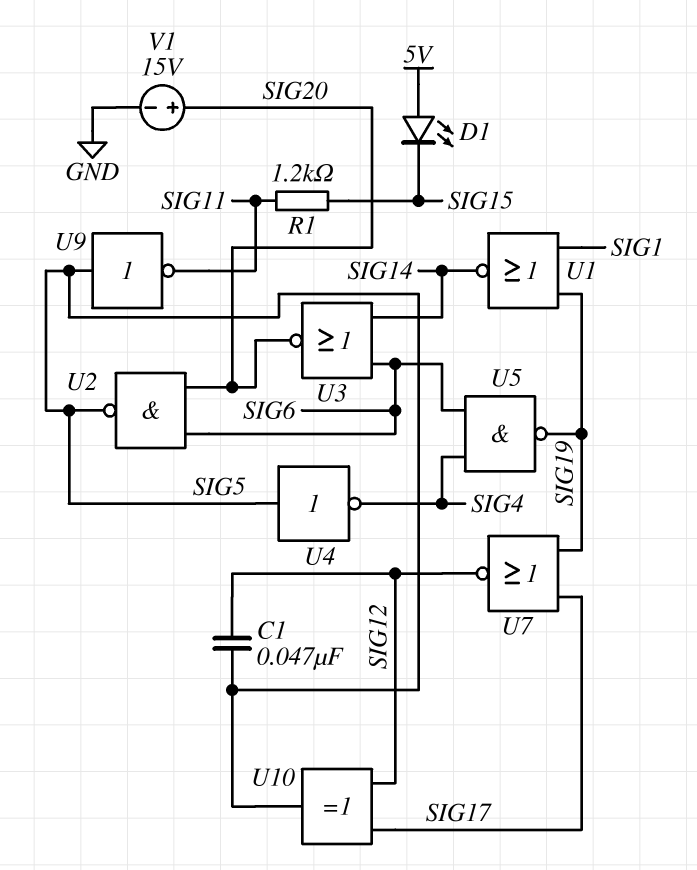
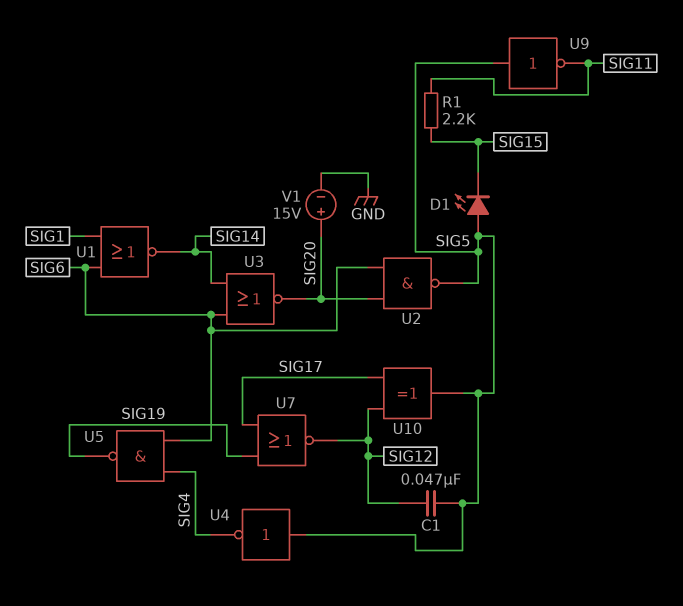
D1: LED (A 5V, K SIG15) -> LED (A SIG5, K SIG15)
R1: 1.2k (SIG11, SIG15) -> 2.2k (SIG11, SIG15)
U1: NOR (in SIG1, in SIG19, out SIG14) -> NOR (in SIG1, in SIG6, out SIG14)

